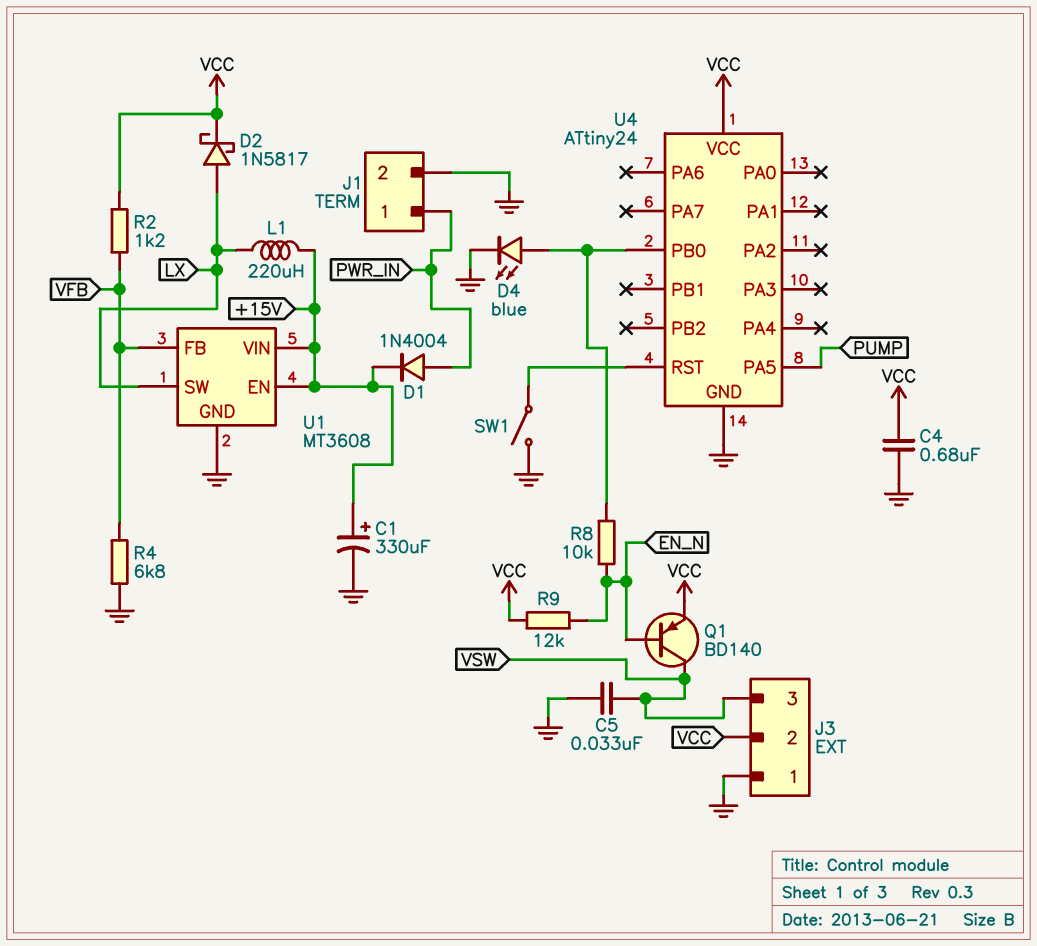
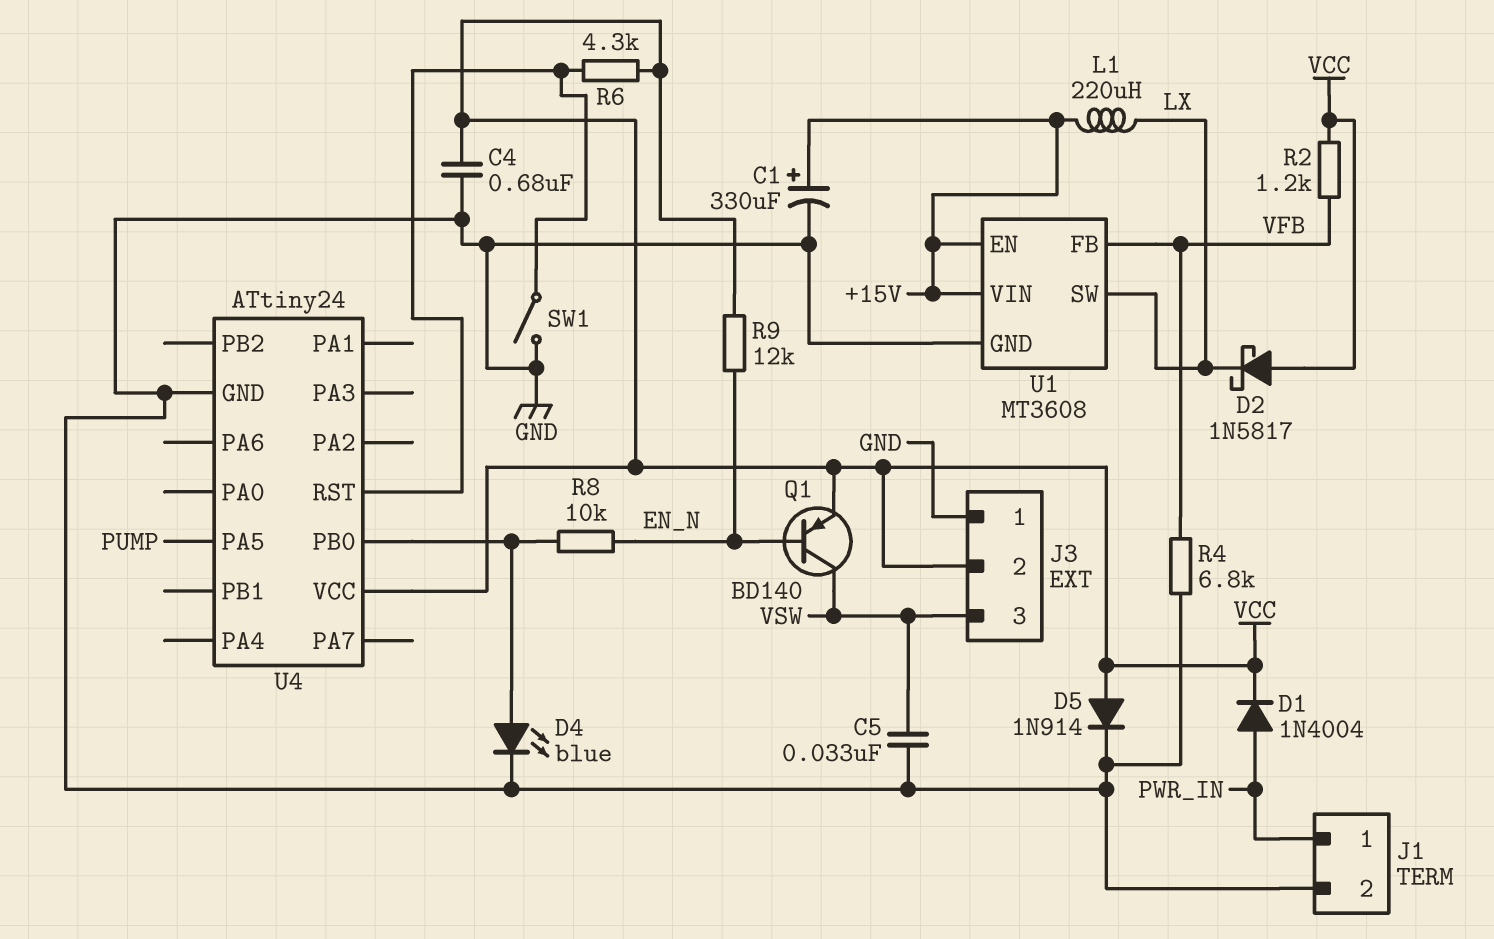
D1: diode 1N4004 (A PWR_IN, K +15V) -> diode 1N4004 (A PWR_IN, K VCC)
D2: schottky 1N5817 (A LX, K VCC) -> schottky 1N5817 (A VCC, K LX)
D5: none -> diode 1N914 (A VCC, K GND)
R6: none -> 4.3k (U4/RST, VCC)

